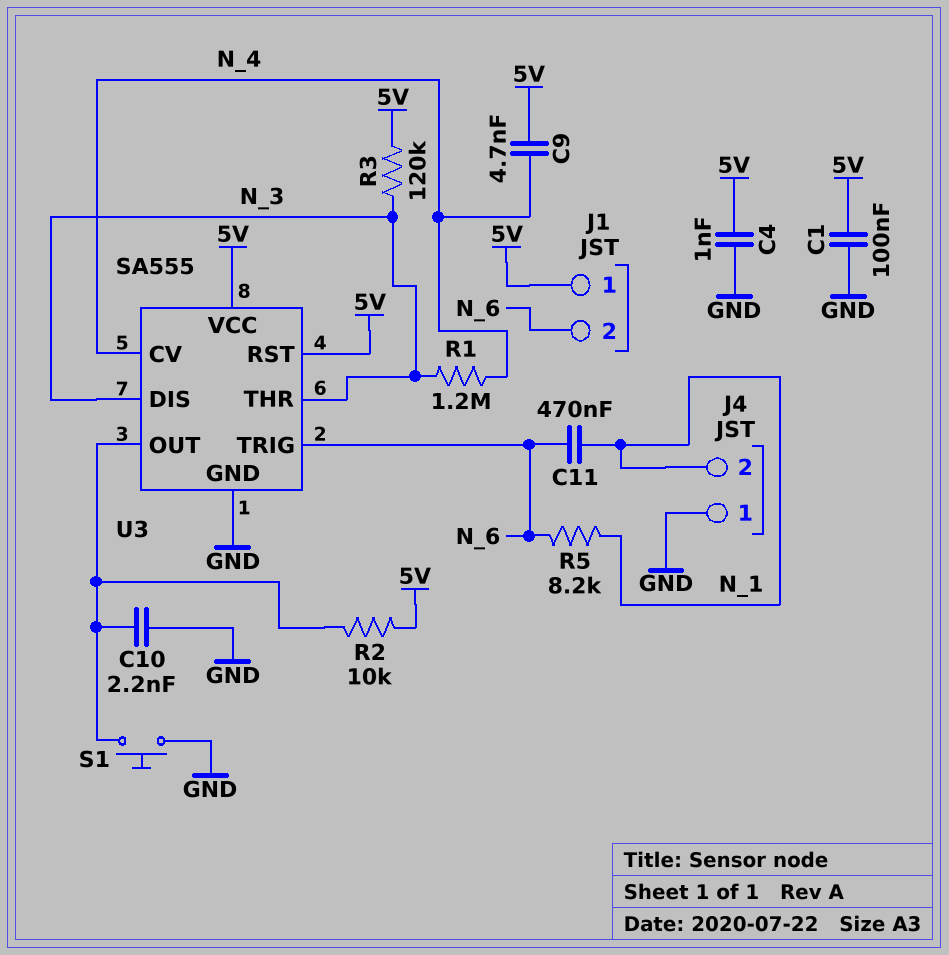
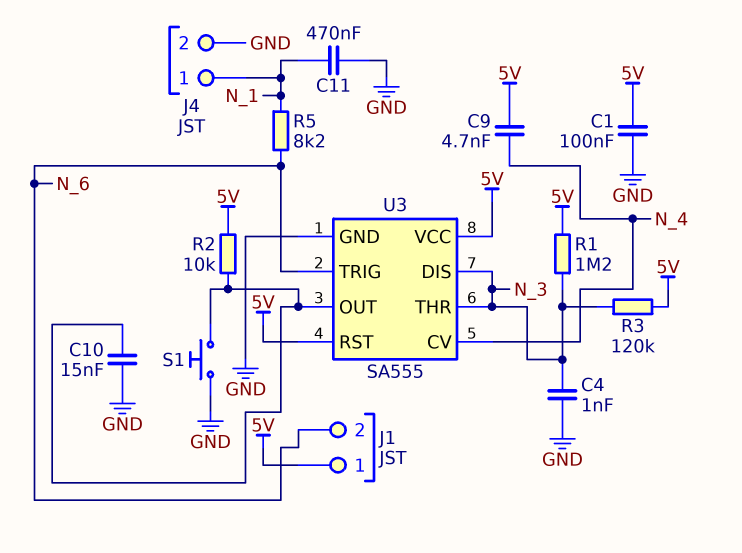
C4: 1nF (5V, GND) -> 1nF (GND, N_3)
C10: 2.2nF (GND, U3/OUT) -> 15nF (GND, U3/OUT)
C11: 470nF (N_1, N_6) -> 470nF (GND, N_1)
J4 pin 1: GND -> N_1
J4 pin 2: N_1 -> GND
R1: 1.2M (N_3, N_4) -> 1.2M (5V, N_3)

